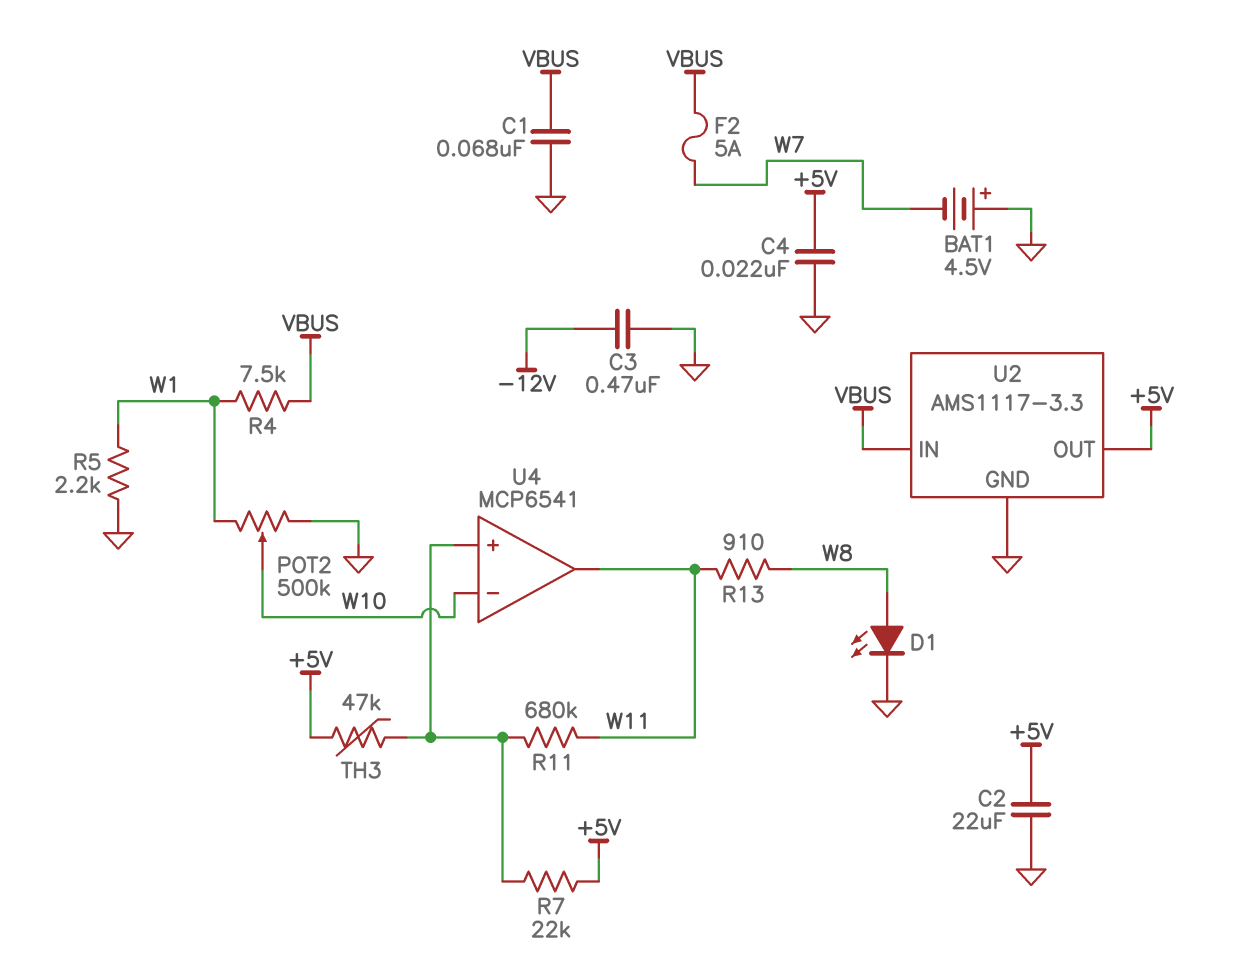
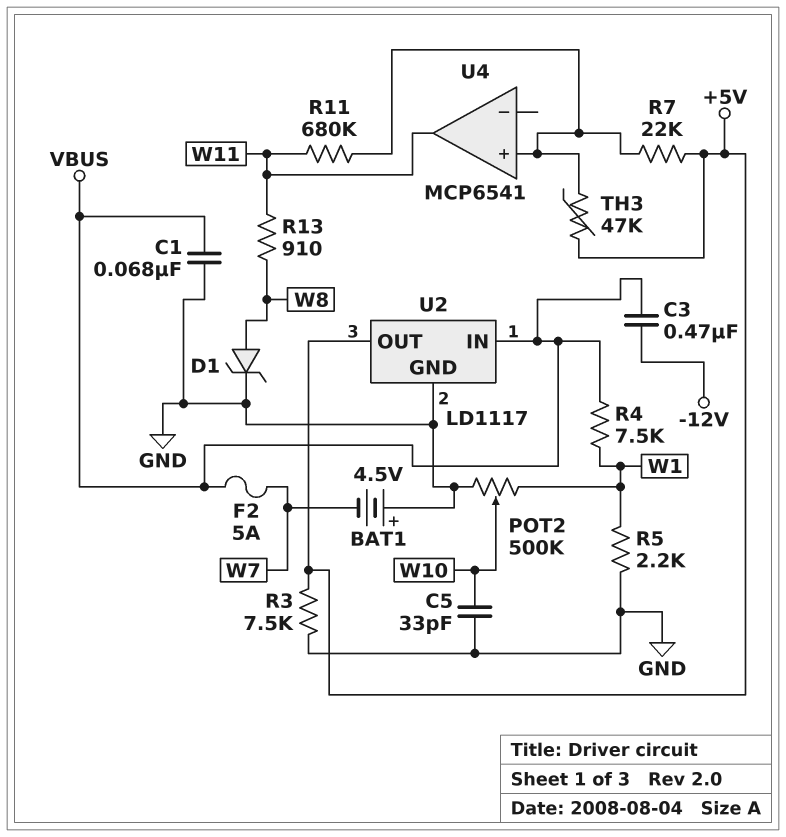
C2: 22uF (+5V, GND) -> none
C3: 470nF (-12V, GND) -> 470nF (-12V, VBUS)
C4: 22nF (+5V, GND) -> none
C5: none -> 33pF (GND, W10)
D1: LED (A W8, K GND) -> zener (A W8, K GND)
R3: none -> 7.5k (+5V, GND)
U2: AMS1117-3.3 -> LD1117
U4 pin in-: W10 -> none

